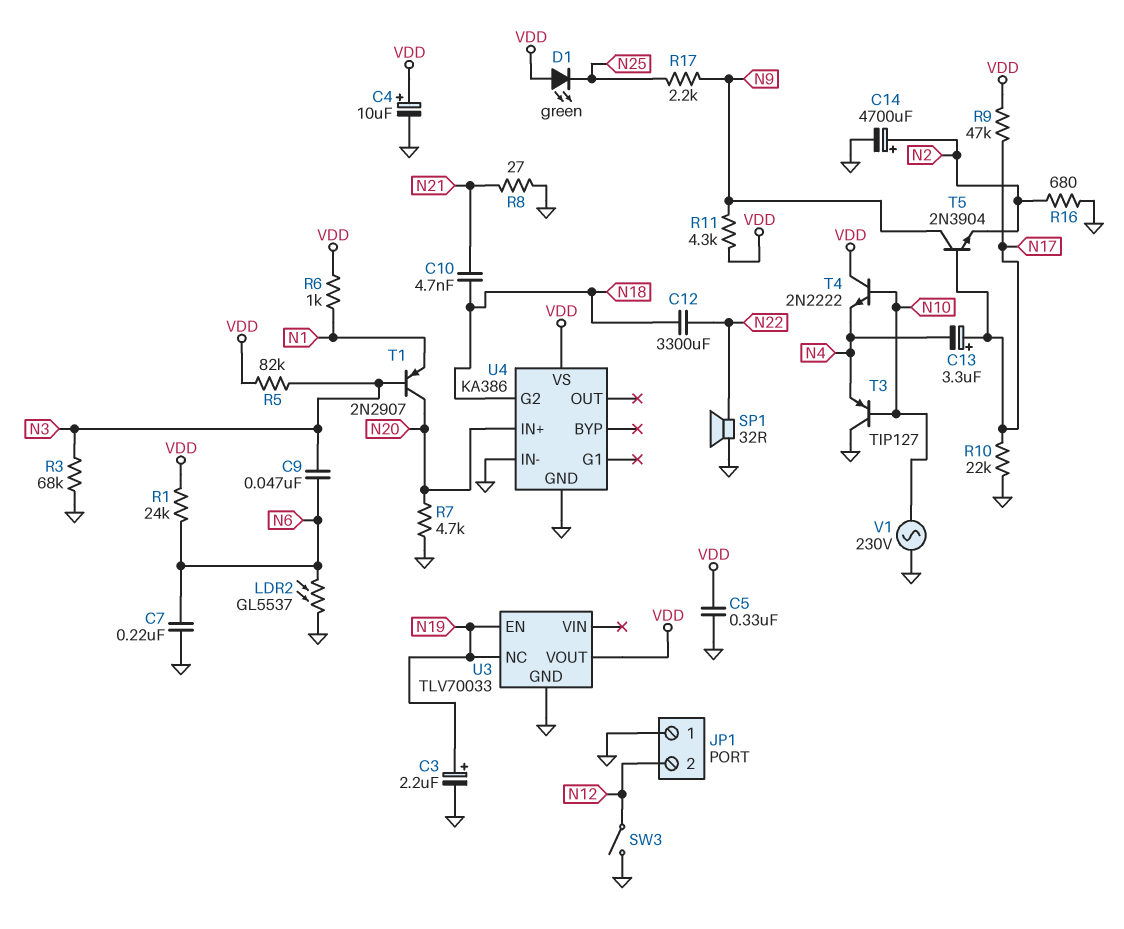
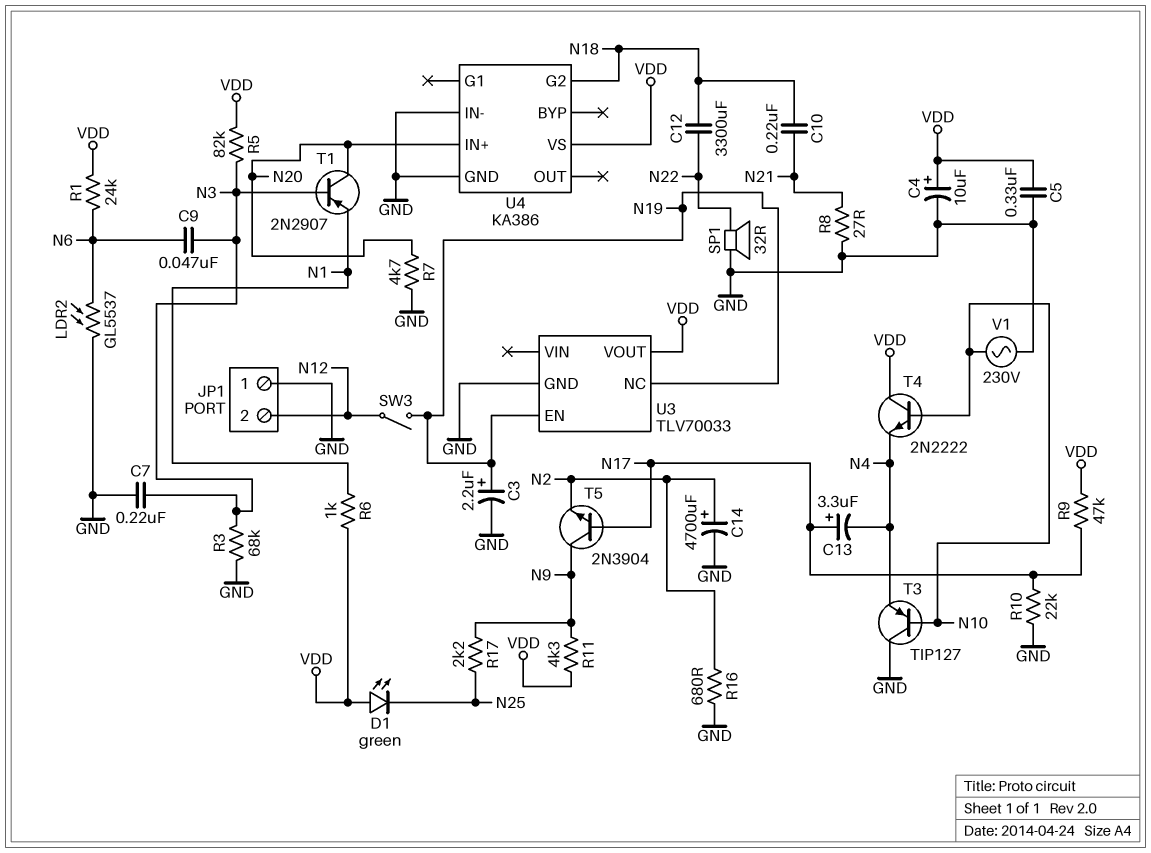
C7: 220nF (GND, N6) -> 220nF (GND, N3)
C10: 4.7nF (N18, N21) -> 220nF (N18, N21)
SW3: switch (GND, N12) -> switch (N12, N19)

